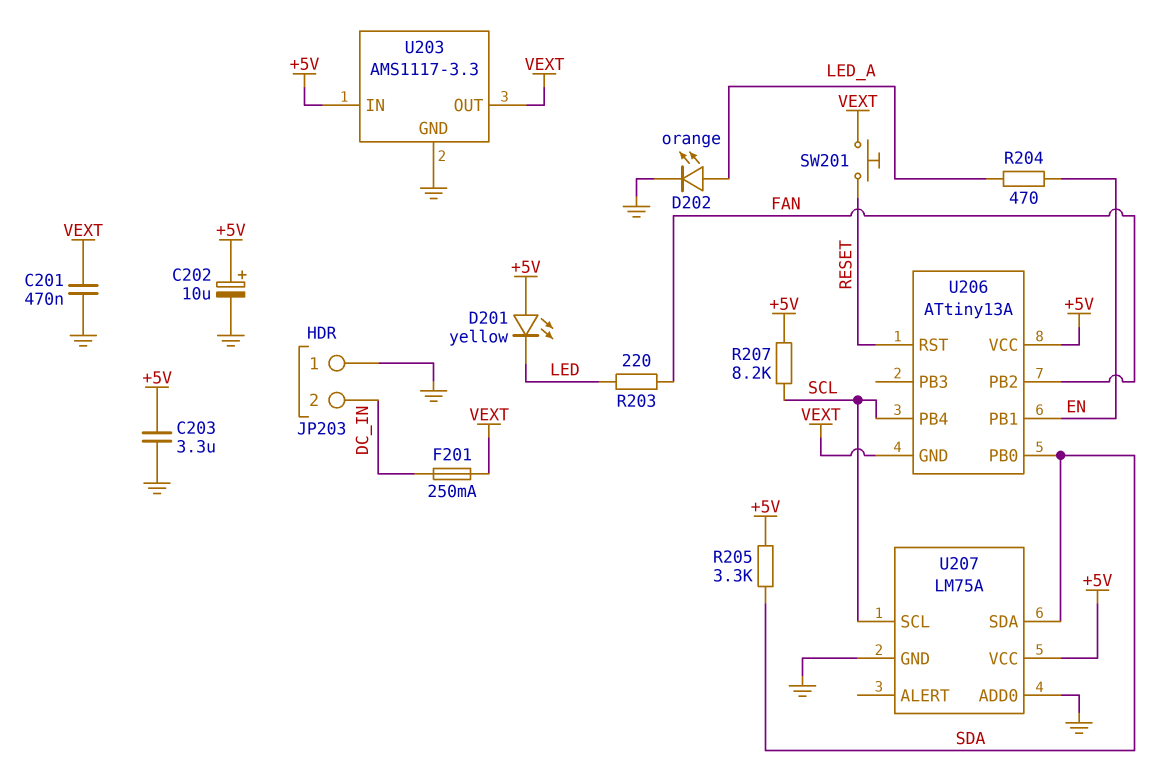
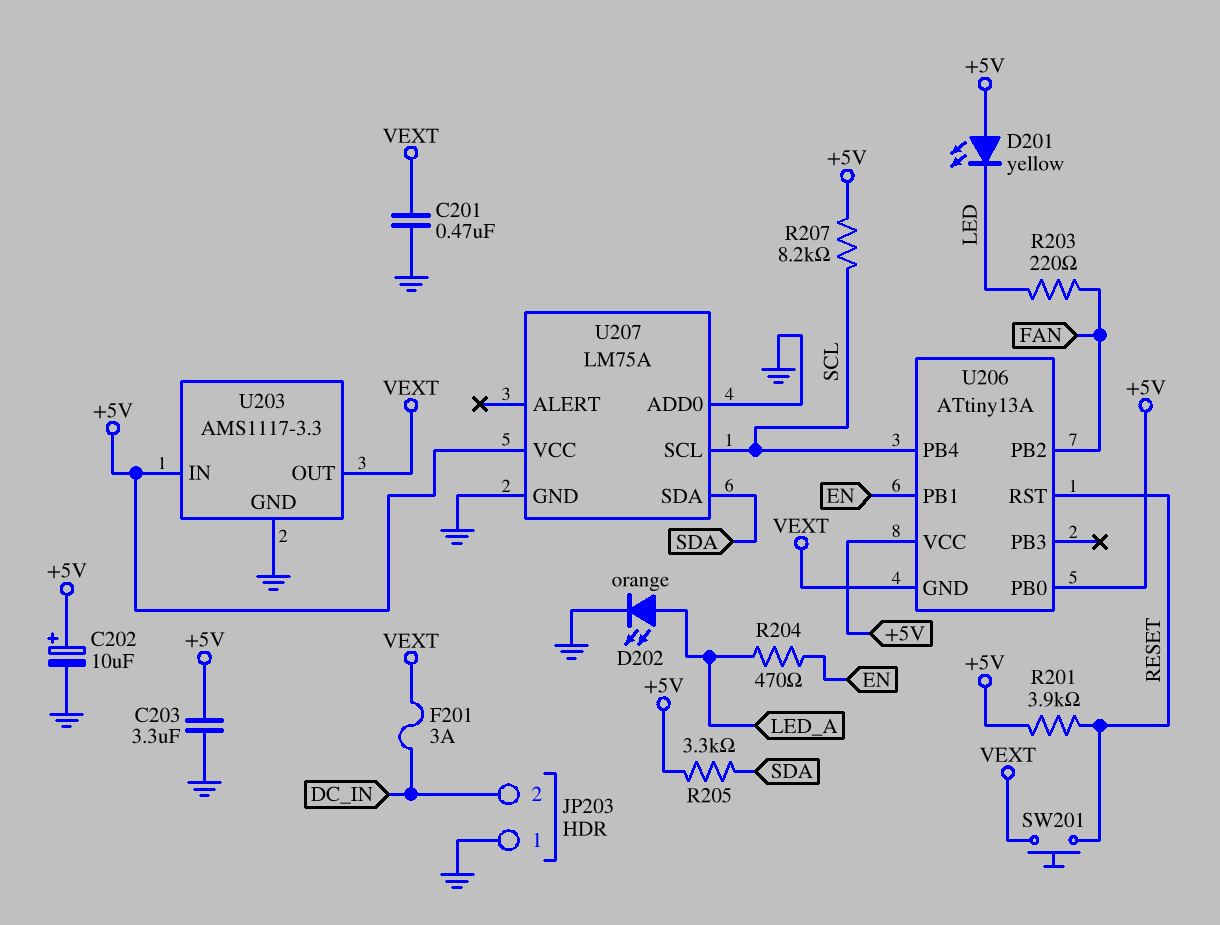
F201: 250mA (DC_IN, VEXT) -> 3A (DC_IN, VEXT)
R201: none -> 3.9k (+5V, RESET)
U206 pin PB0: SDA -> +5V

